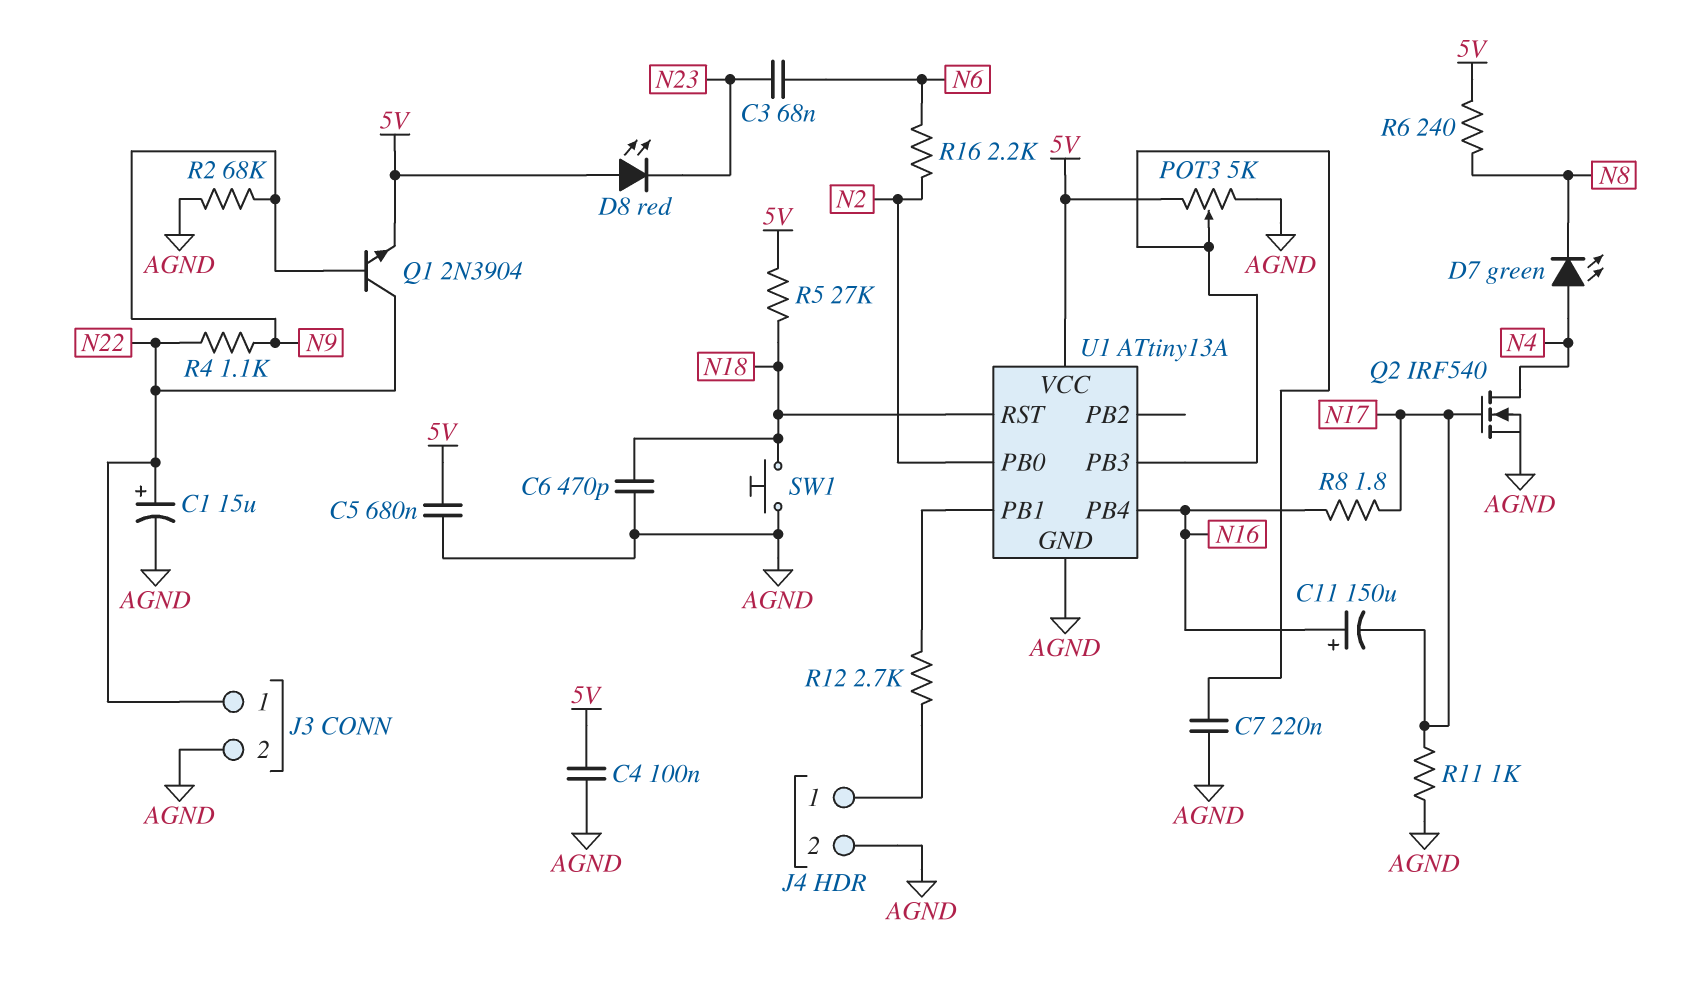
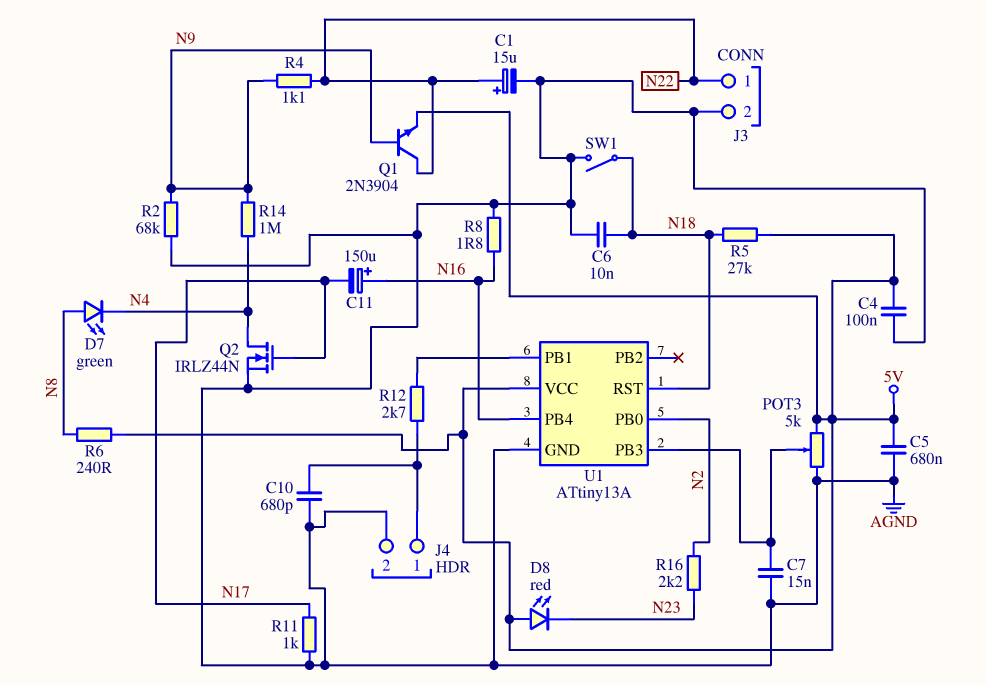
C3: 68nF (N6, N23) -> none
C6: 470pF (AGND, N18) -> 10nF (AGND, N18)
C7: 220nF (AGND, U1/PB3) -> 15nF (AGND, U1/PB3)
C10: none -> 680pF (AGND, J4/1)
D7: LED green (A N4, K N8) -> LED green (A N8, K N4)
Q2: NMOS IRF540 (G N17, D N4, S AGND) -> NMOS IRLZ44N (G N17, D N4, S AGND)
R8: 1.8 (N16, N17) -> 1.8 (AGND, N16)
R14: none -> 1M (N4, N9)
R16: 2.2k (N2, N6) -> 2.2k (N2, N23)
SW1: button (AGND, N18) -> switch (AGND, N18)

